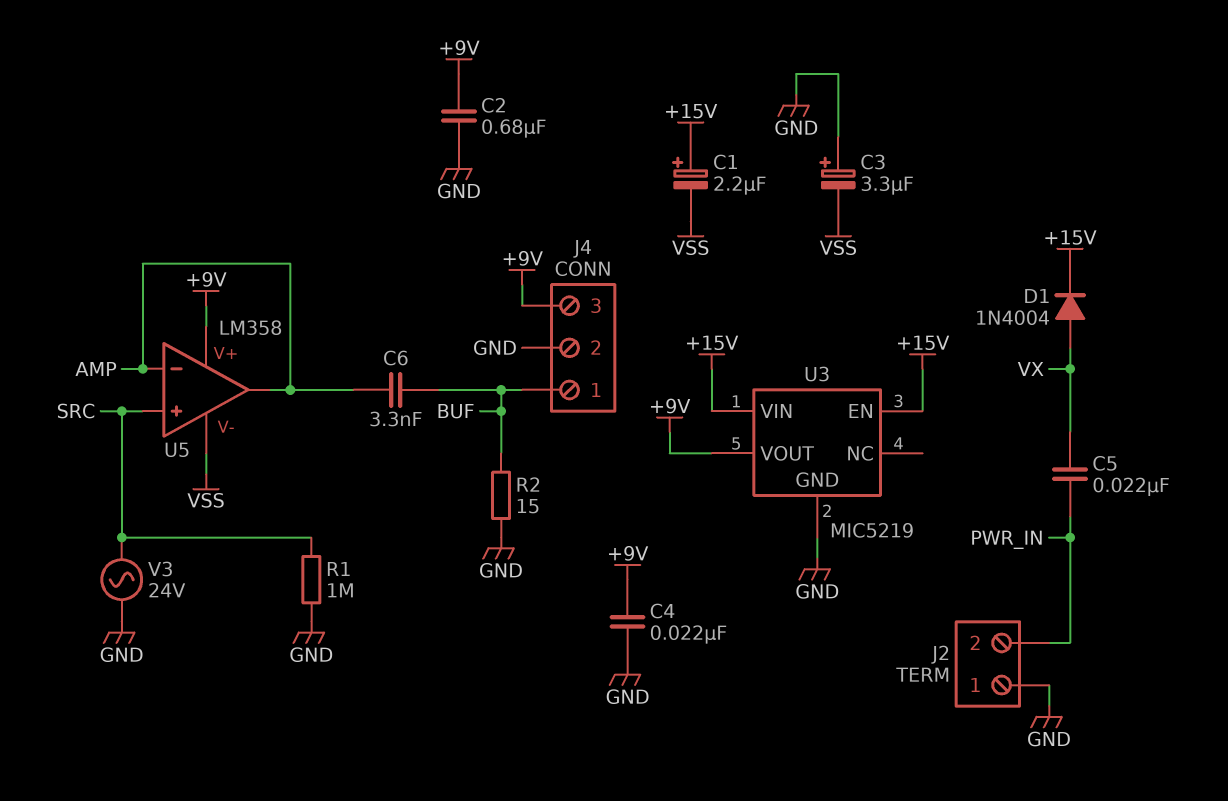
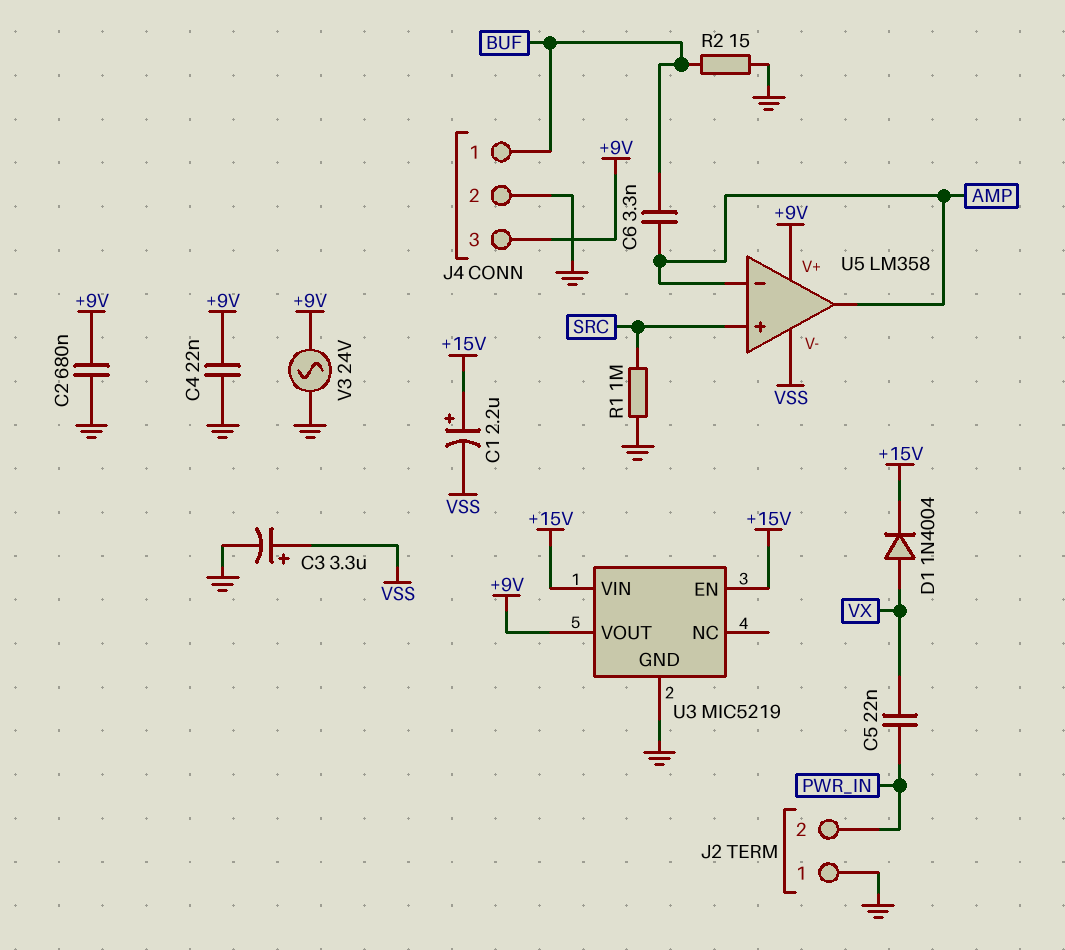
C3: 3.3uF (plus GND, minus VSS) -> 3.3uF (plus VSS, minus GND)
V3: AC 24V (GND, SRC) -> AC 24V (+9V, GND)

